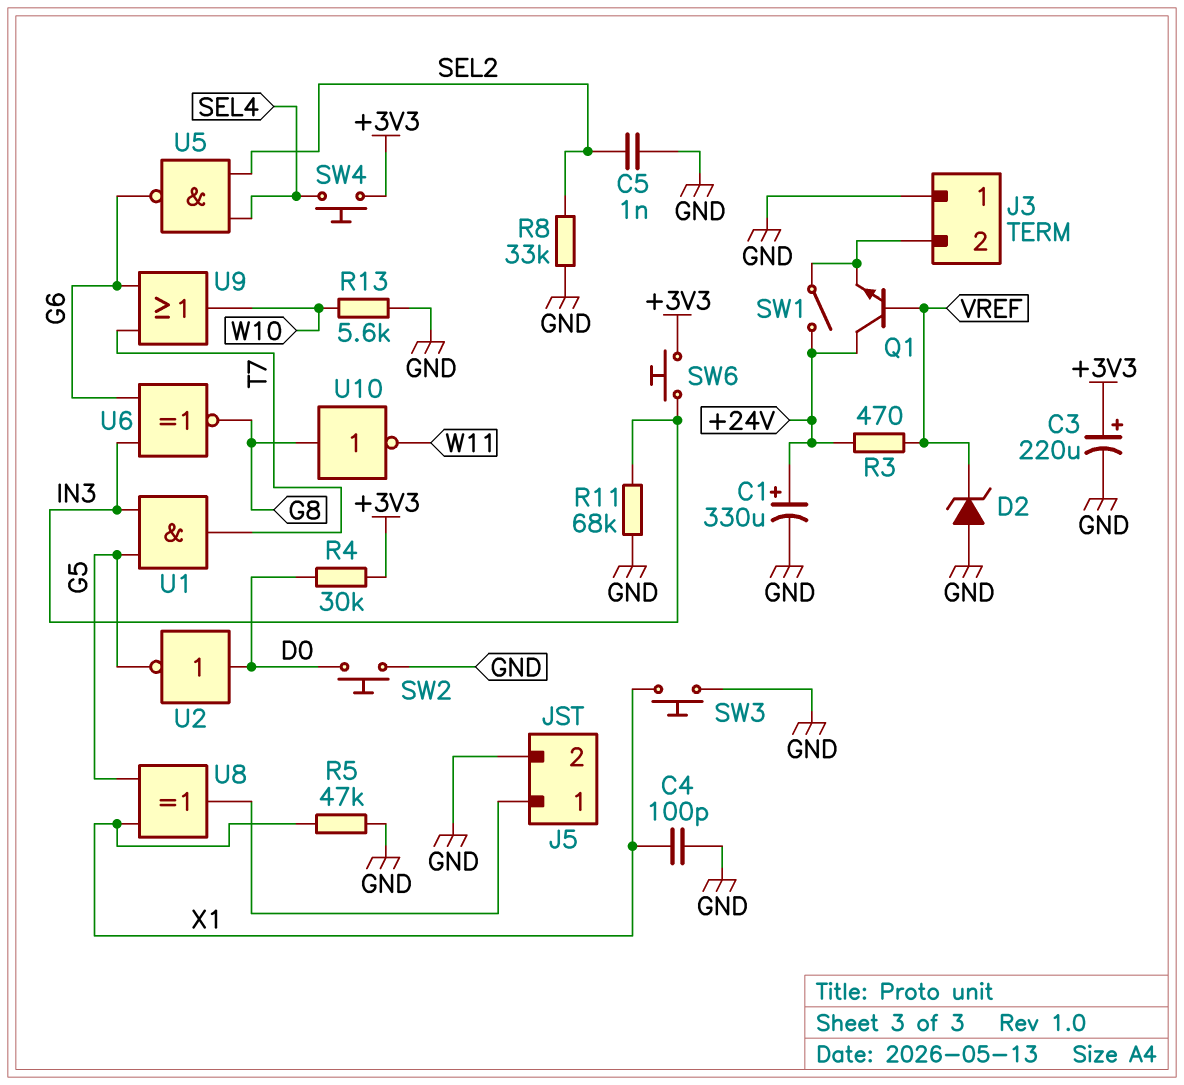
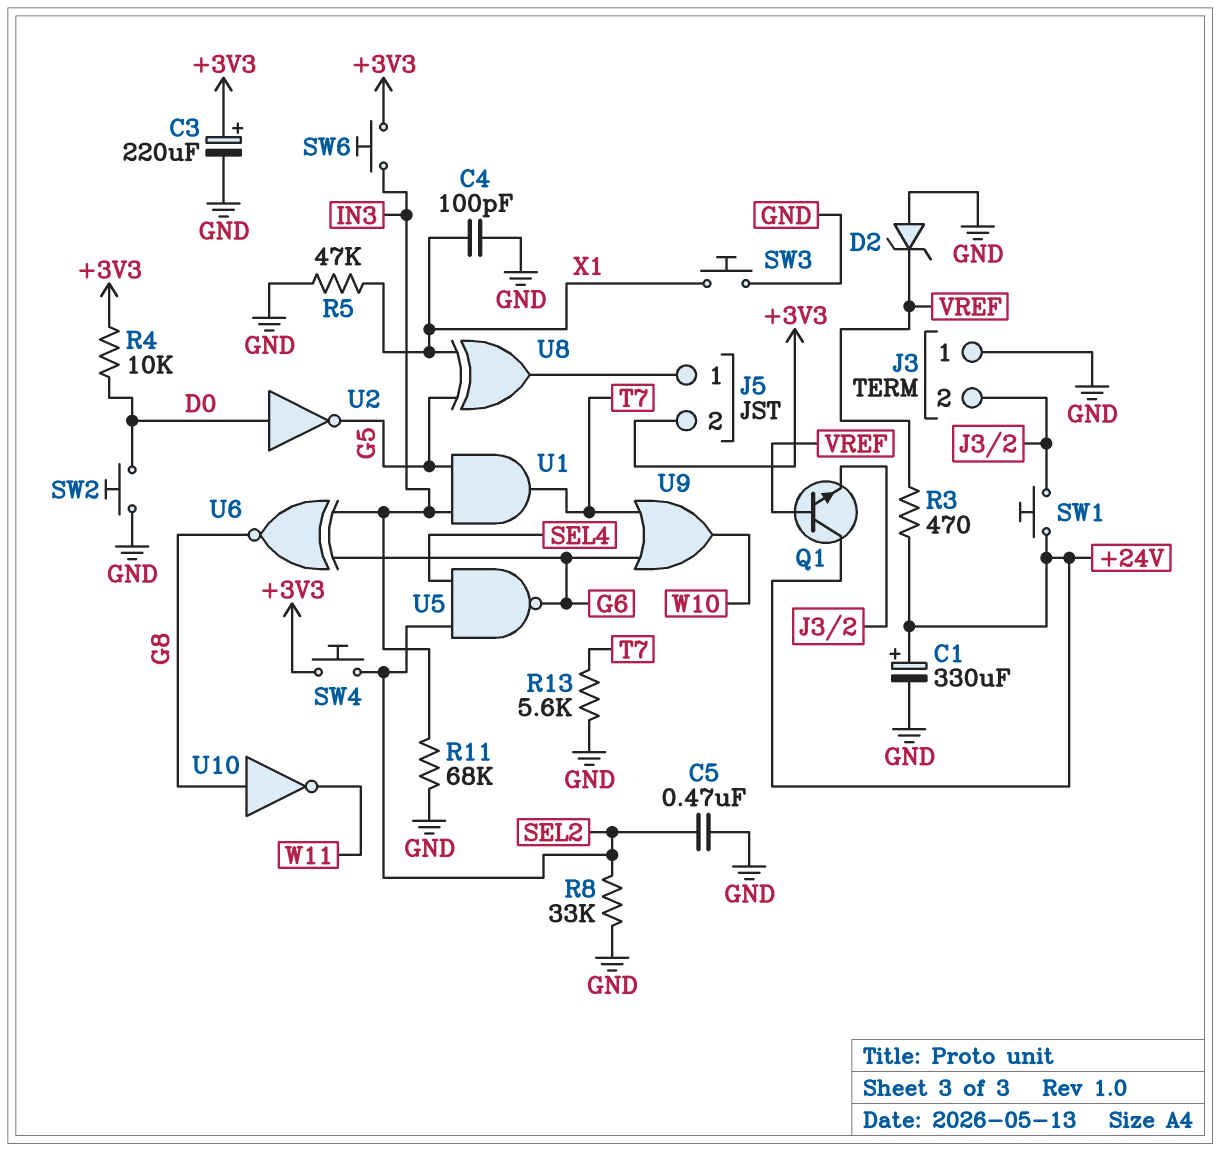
C5: 1nF (GND, SEL2) -> 470nF (GND, SEL2)
J5 pin 2: GND -> +3V3
R4: 30k (+3V3, D0) -> 10k (+3V3, D0)
R13: 5.6k (GND, W10) -> 5.6k (GND, T7)
SW1: switch (+24V, J3/2) -> button (+24V, J3/2)
SW4: button (+3V3, SEL4) -> button (+3V3, SEL2)

